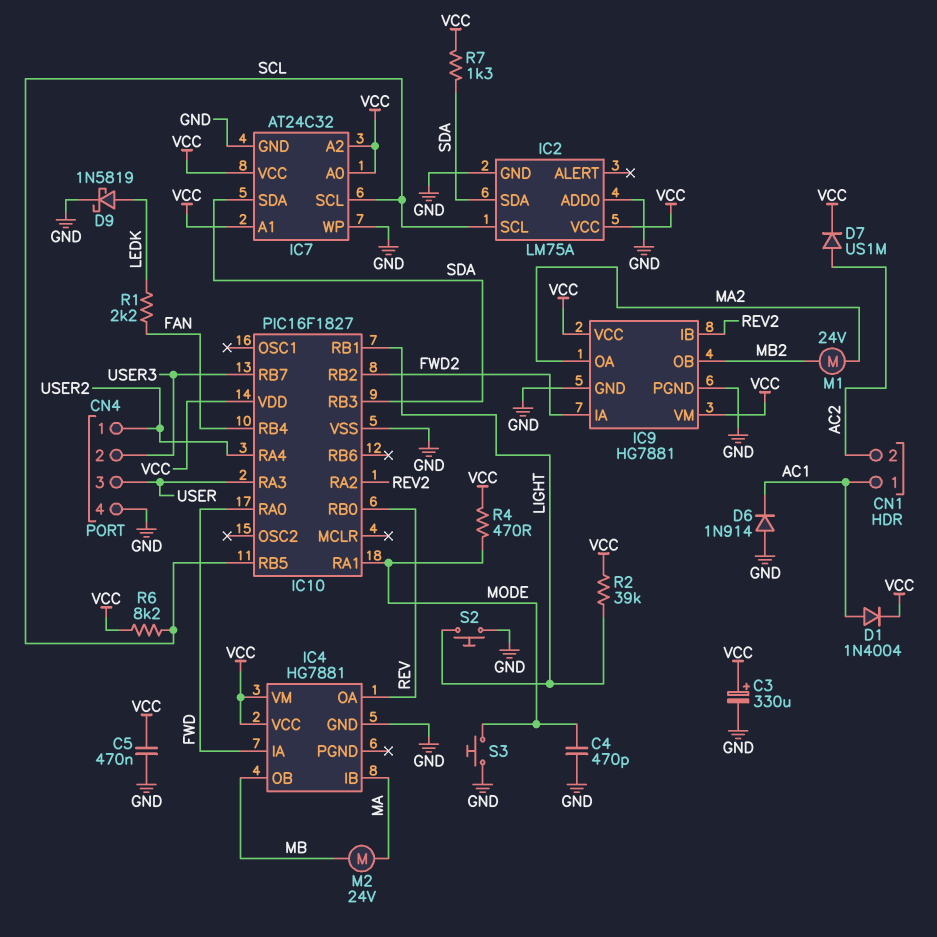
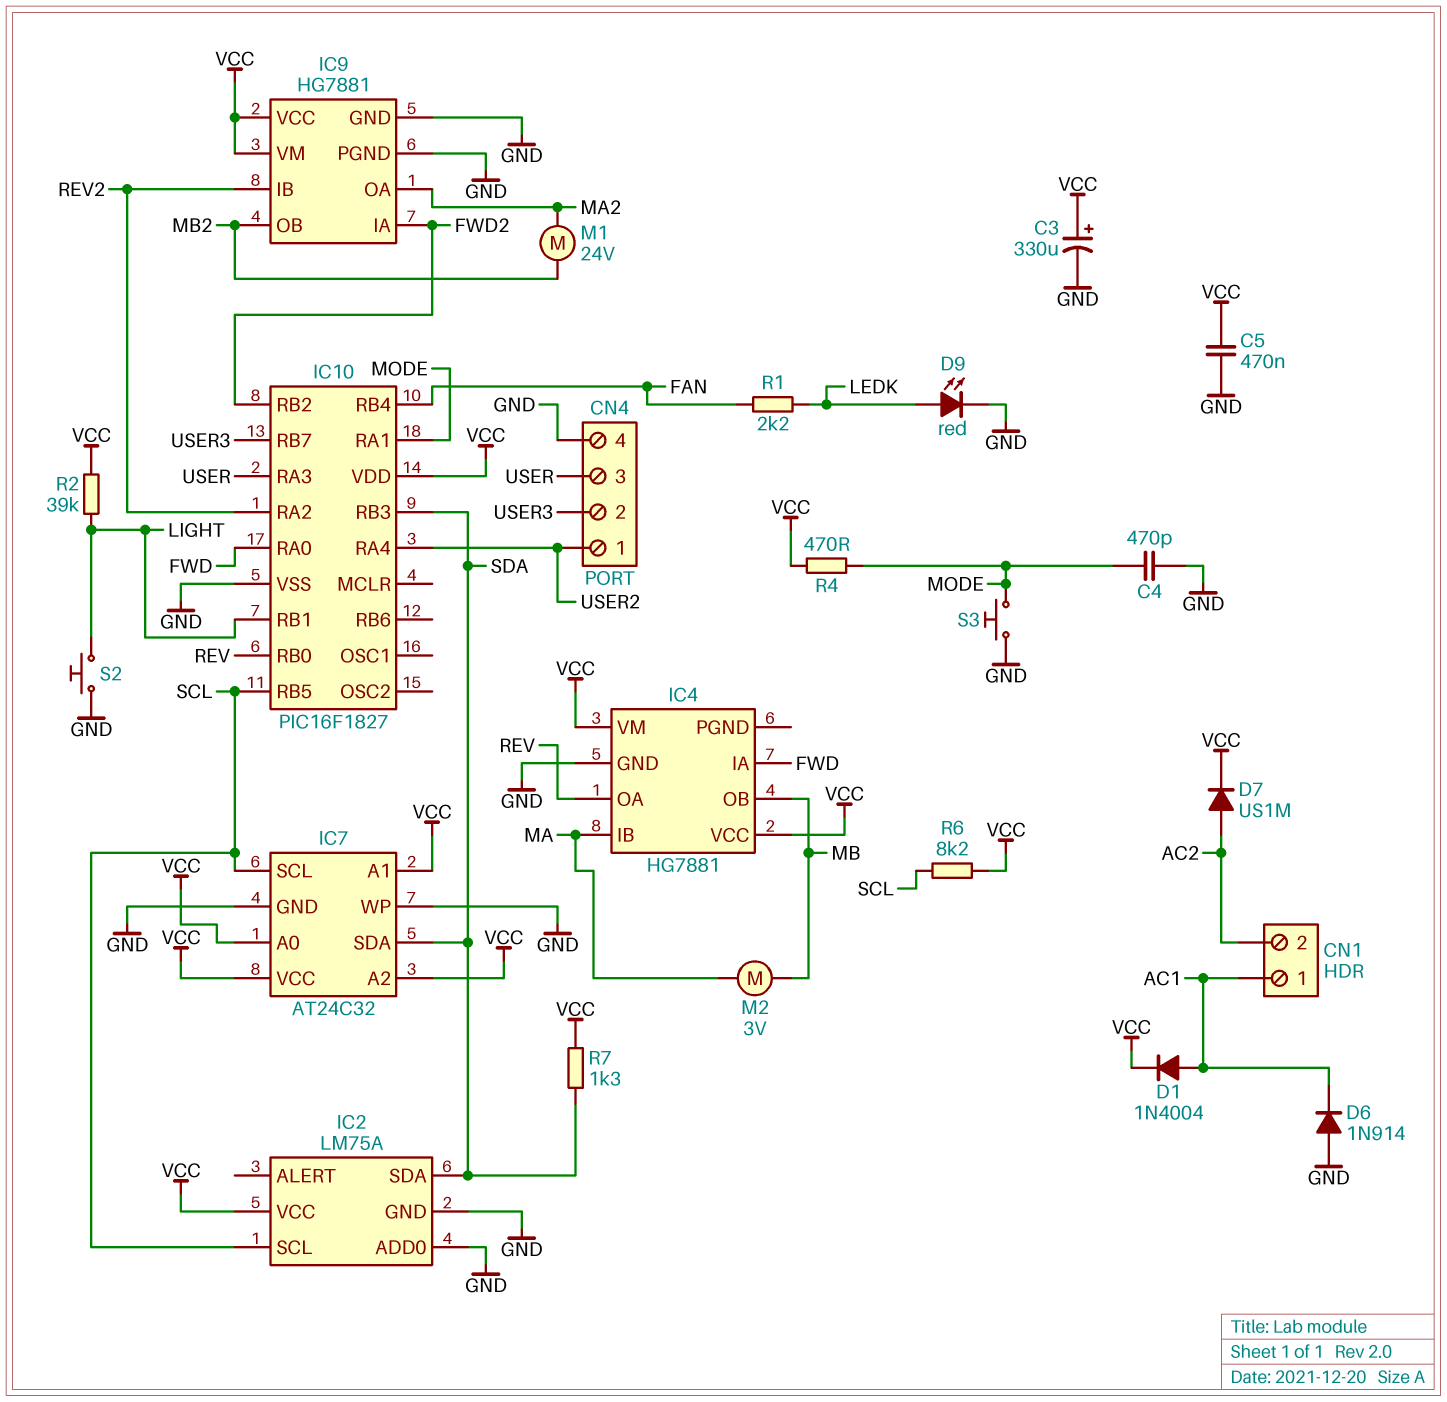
D9: schottky 1N5819 (A LEDK, K GND) -> LED red (A LEDK, K GND)
M2: motor 24V (MA, MB) -> motor 3V (MA, MB)

